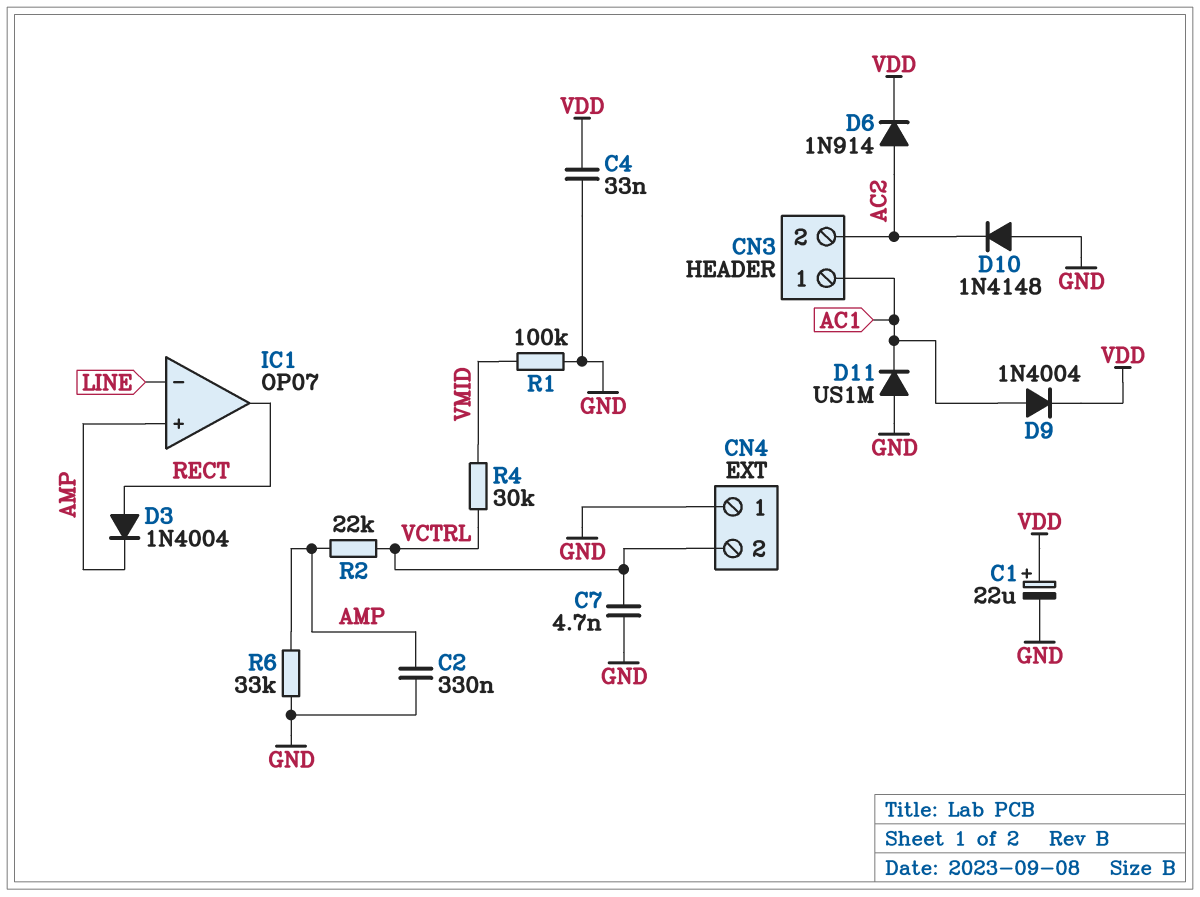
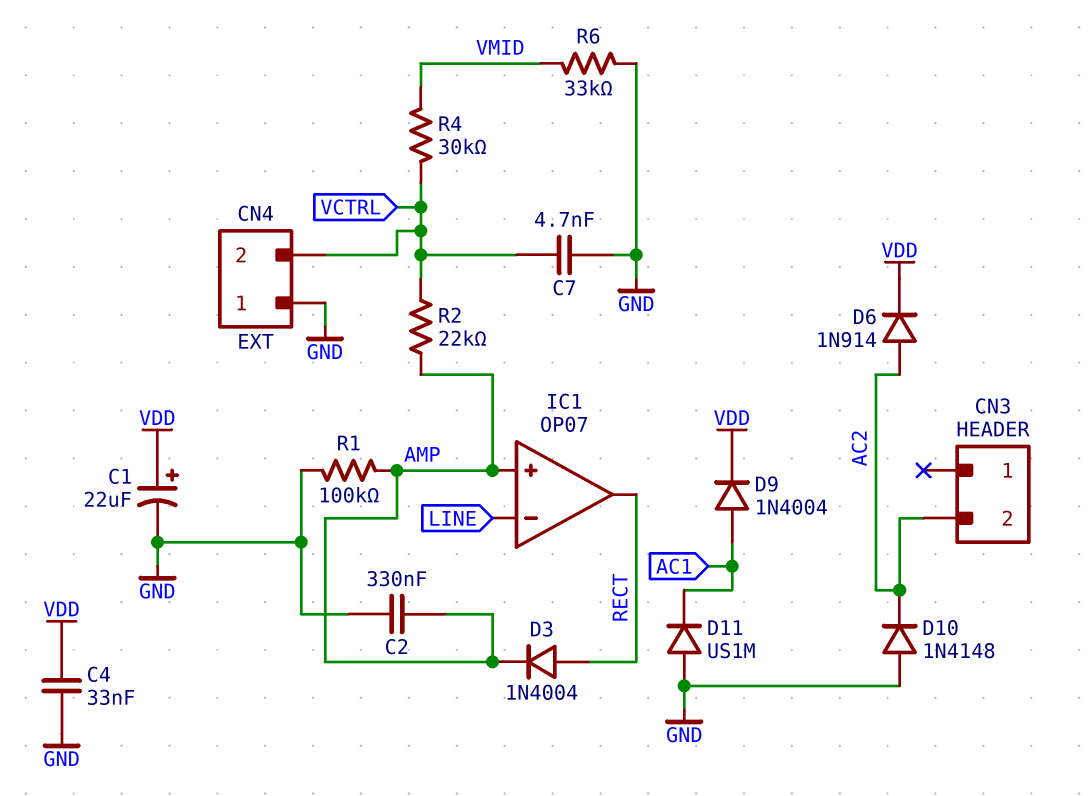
CN3 pin 1: AC1 -> none
R1: 100k (GND, VMID) -> 100k (AMP, GND)
R6: 33k (AMP, GND) -> 33k (GND, VMID)

